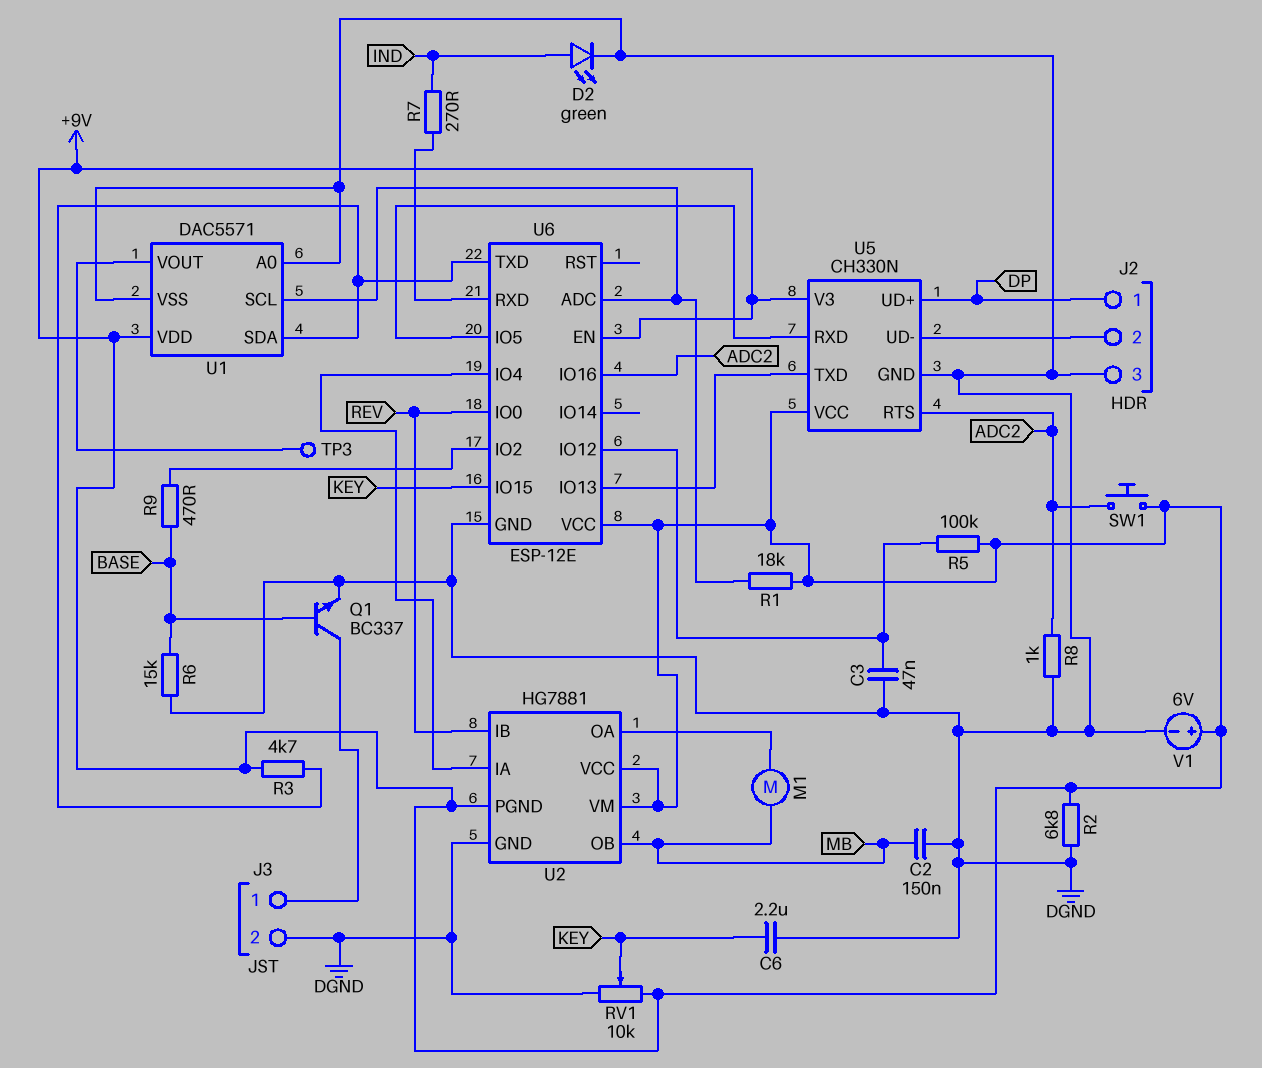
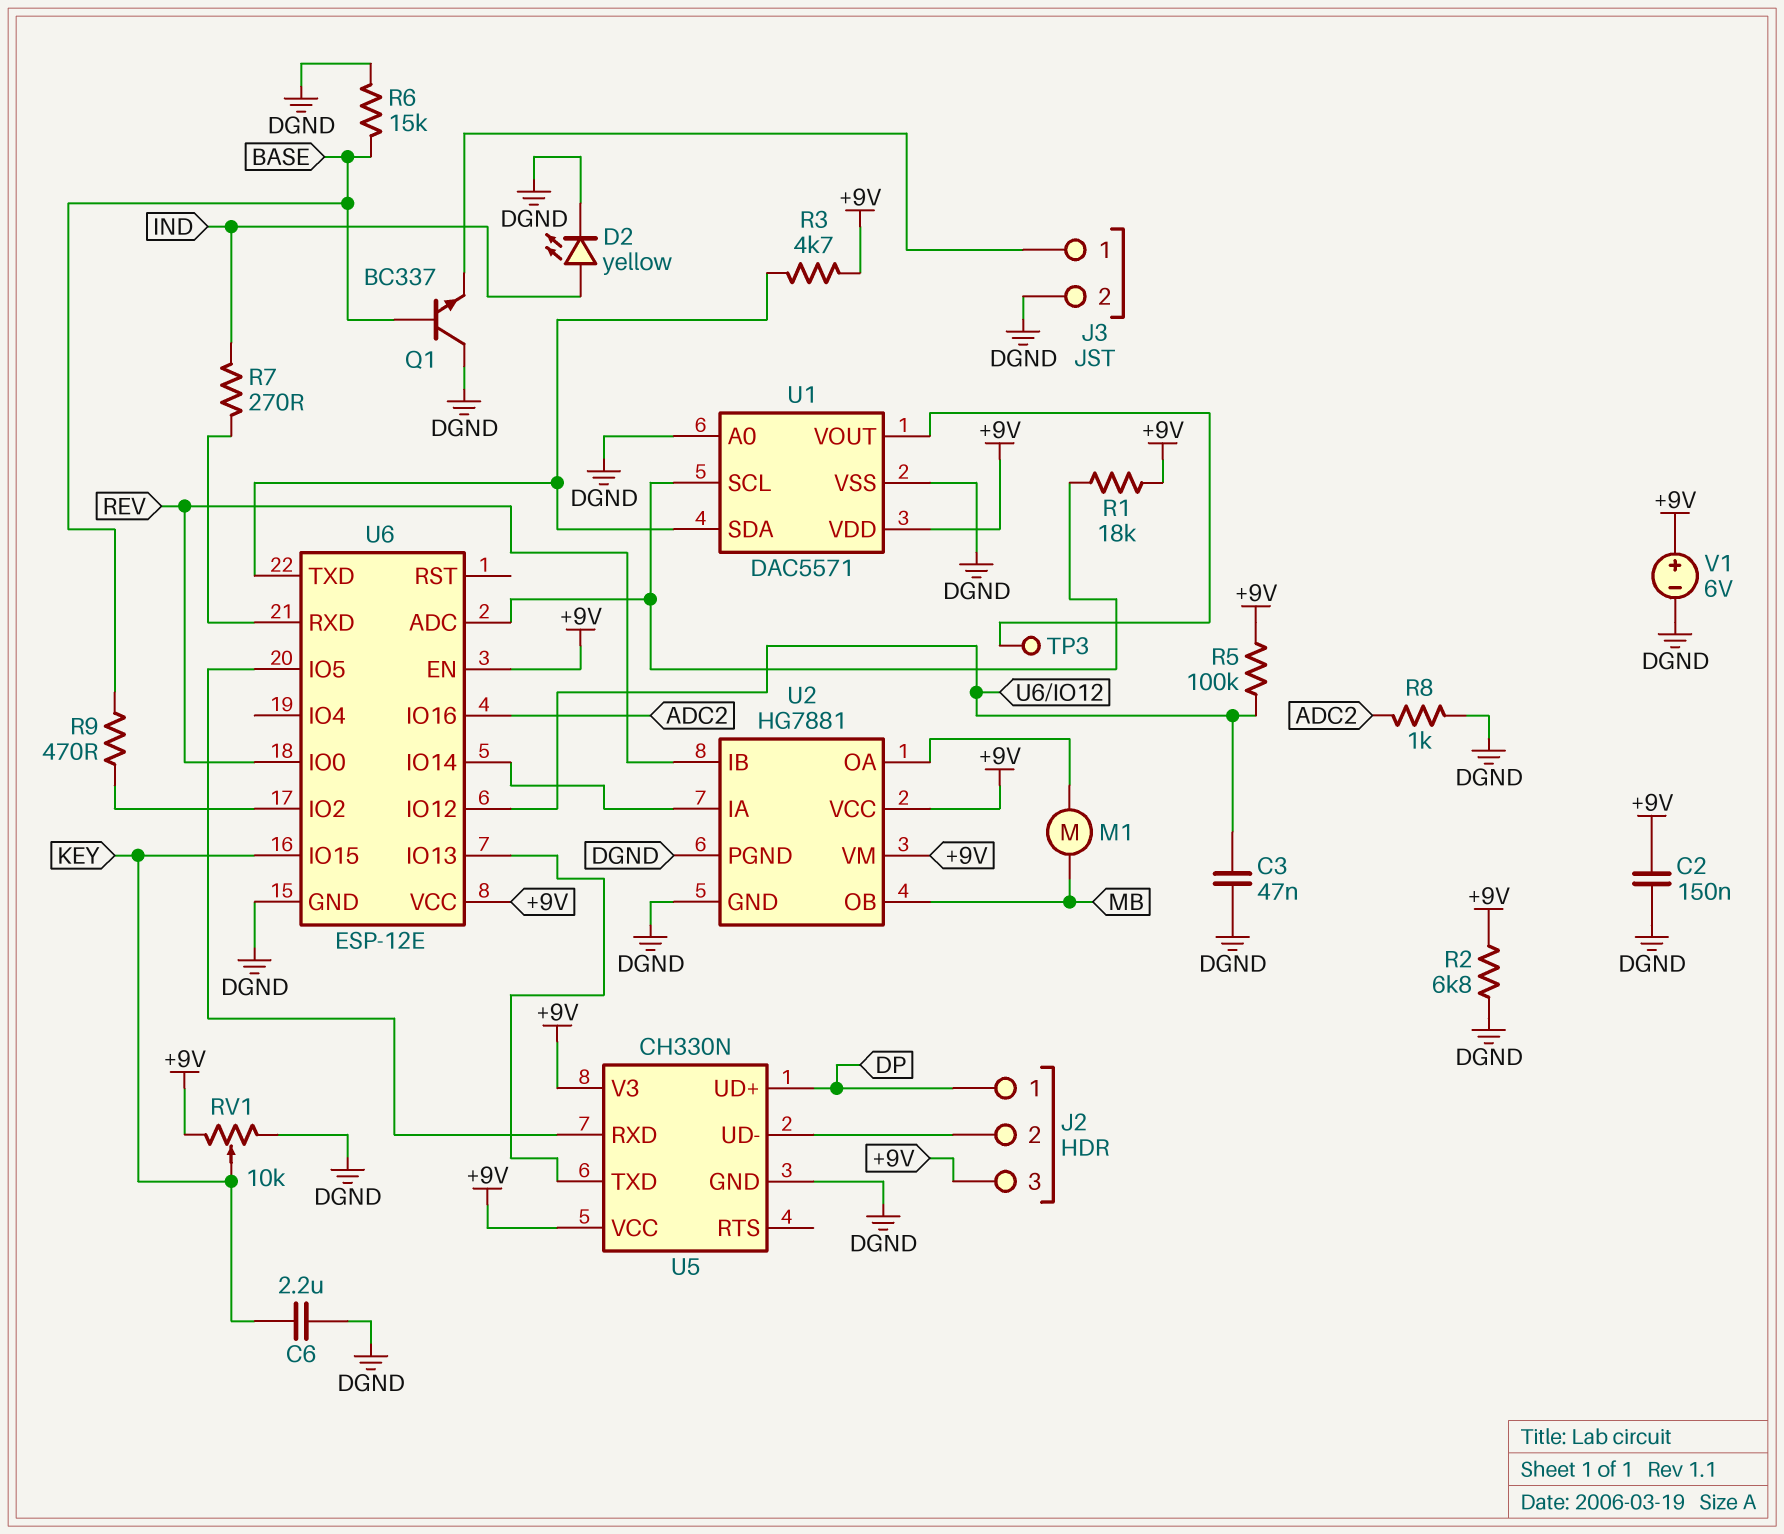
C2: 150nF (DGND, MB) -> 150nF (+9V, DGND)
D2: LED green (A IND, K DGND) -> LED yellow (A IND, K DGND)
J2 pin 3: DGND -> +9V
Q1: NPN BC337 (B BASE, C J3/1, E DGND) -> NPN BC337 (B BASE, C DGND, E J3/1)
SW1: button (+9V, ADC2) -> none
U2 pin PGND: +9V -> DGND
U5 pin RTS: ADC2 -> none
U6 pin IO4: U2/IA -> none
U6 pin IO14: none -> U2/IA

